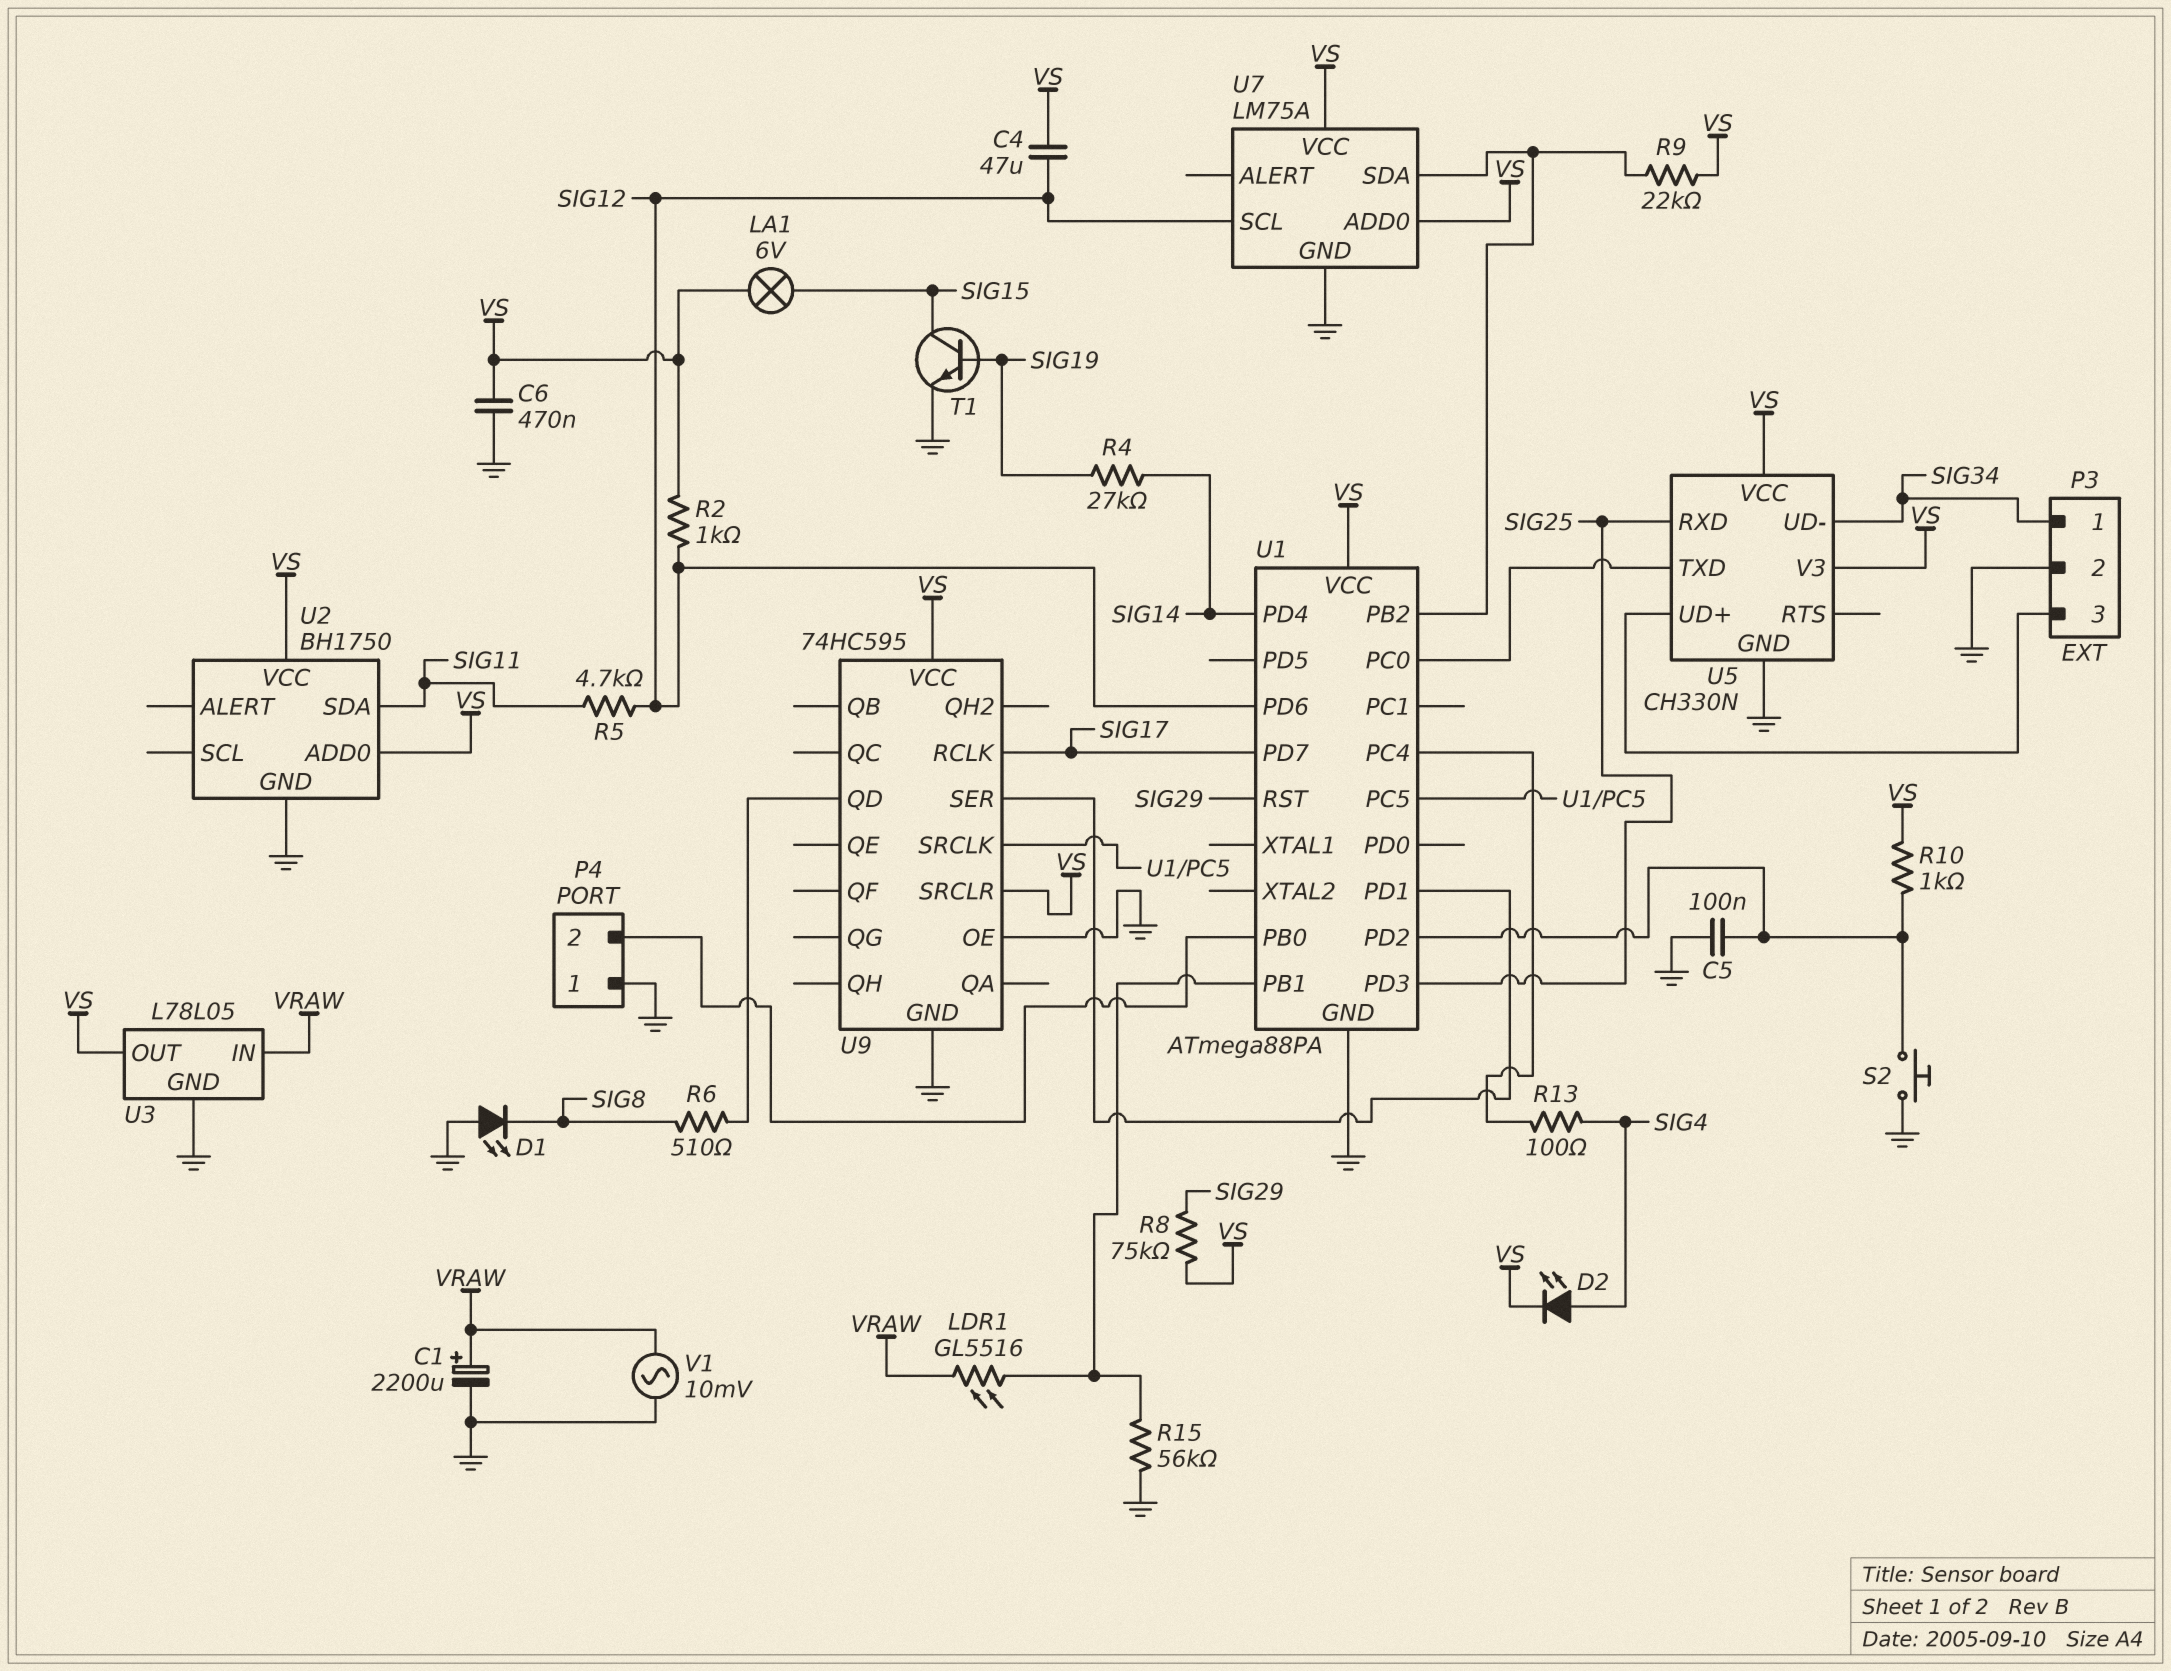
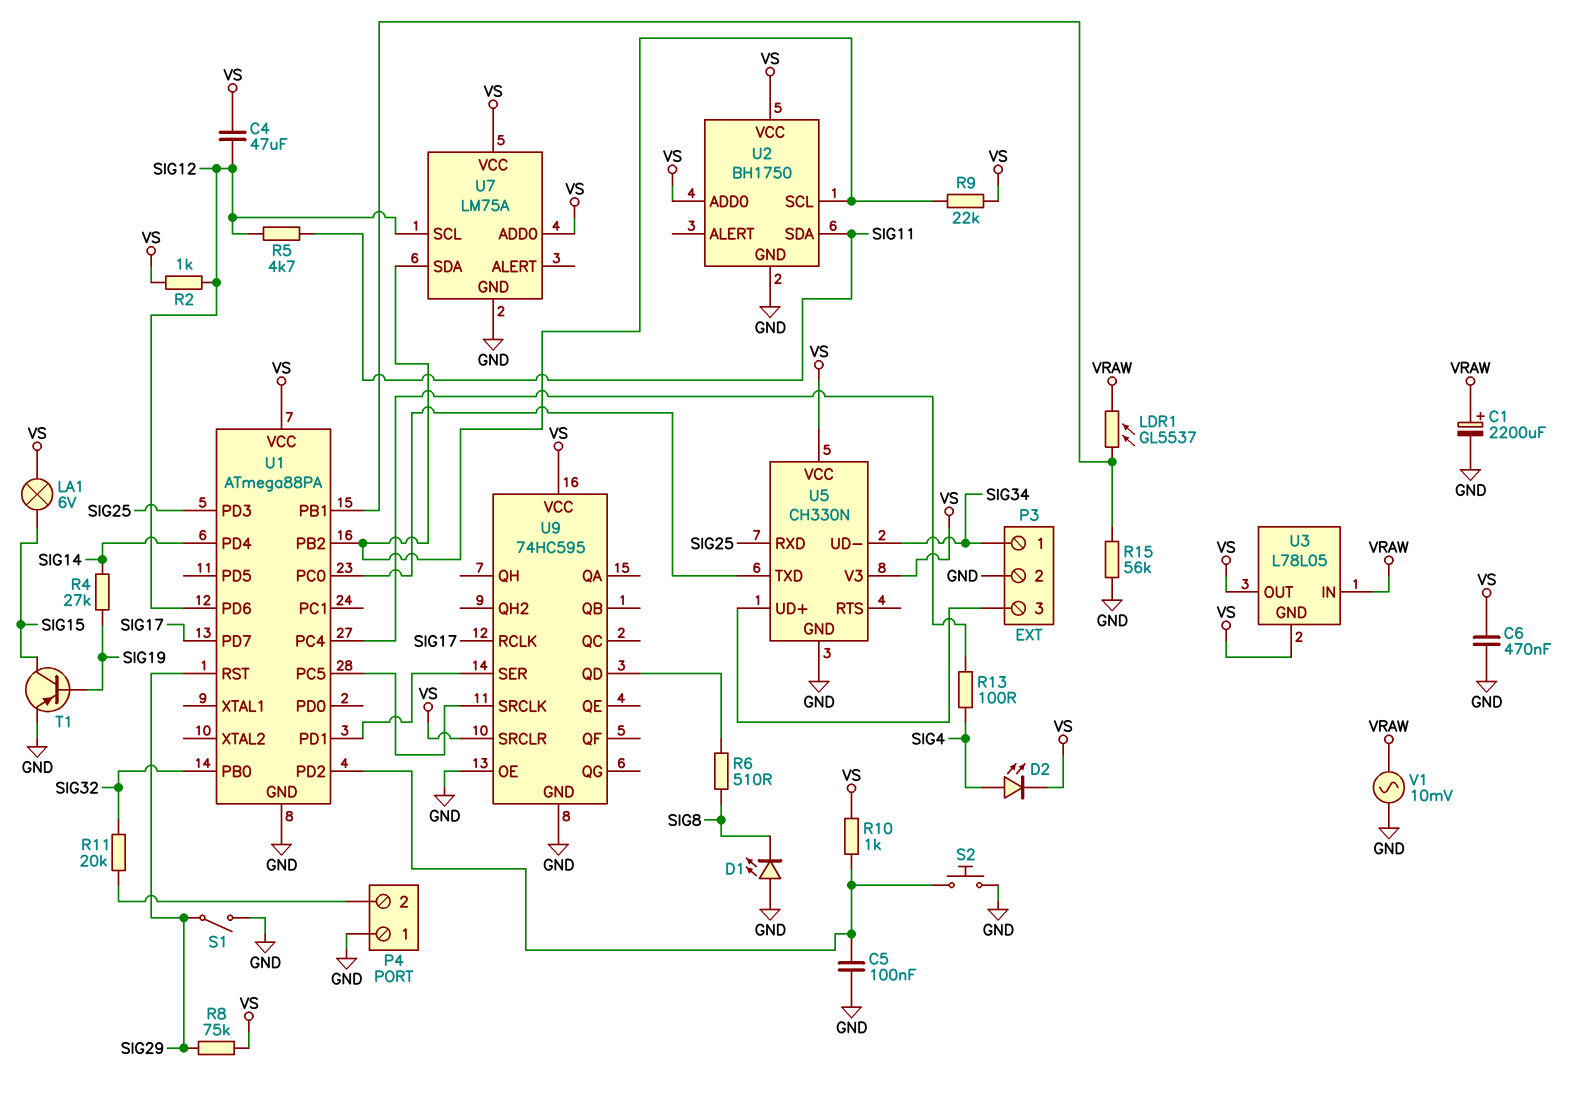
LDR1: GL5516 (U1/PB1, VRAW) -> GL5537 (U1/PB1, VRAW)
R11: none -> 20k (P4/2, SIG32)
S1: none -> switch (GND, SIG29)
T1: NPN (B SIG19, C SIG15, E GND) -> PNP (B SIG19, C SIG15, E GND)
U1 pin PB0: P4/2 -> SIG32
U2 pin SCL: none -> U1/PB2
U3 pin GND: GND -> VS

